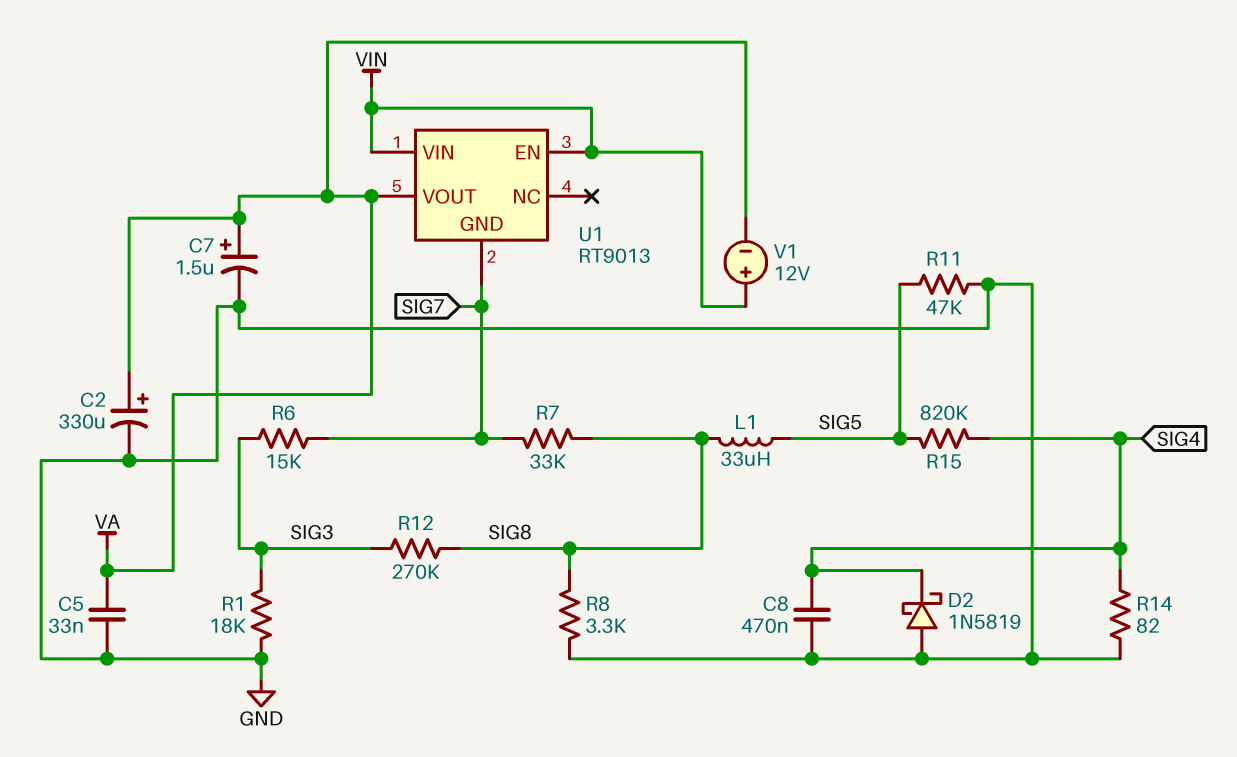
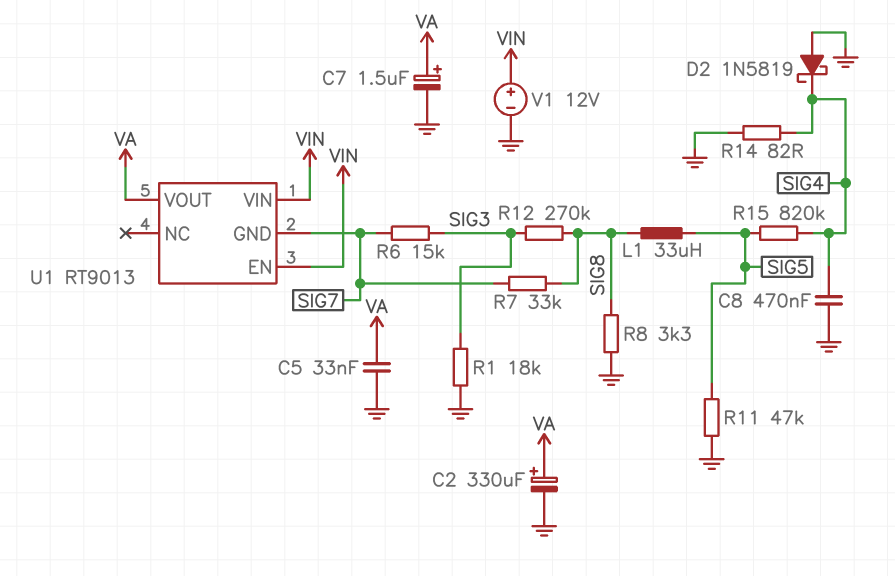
V1: 12V (plus VIN, minus VA) -> 12V (plus VIN, minus GND)

